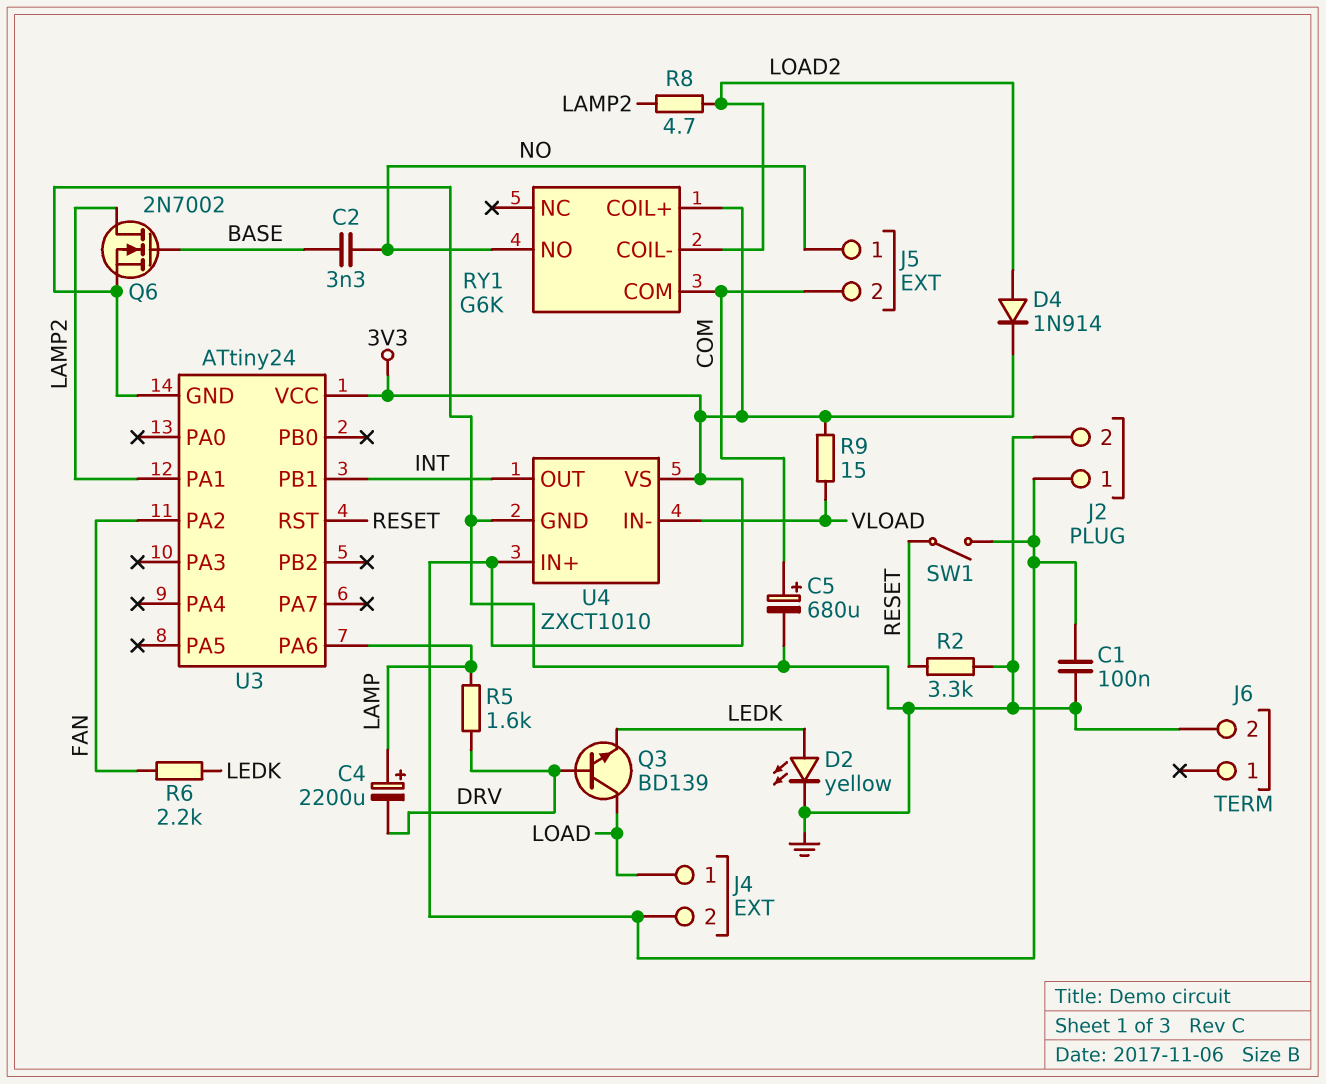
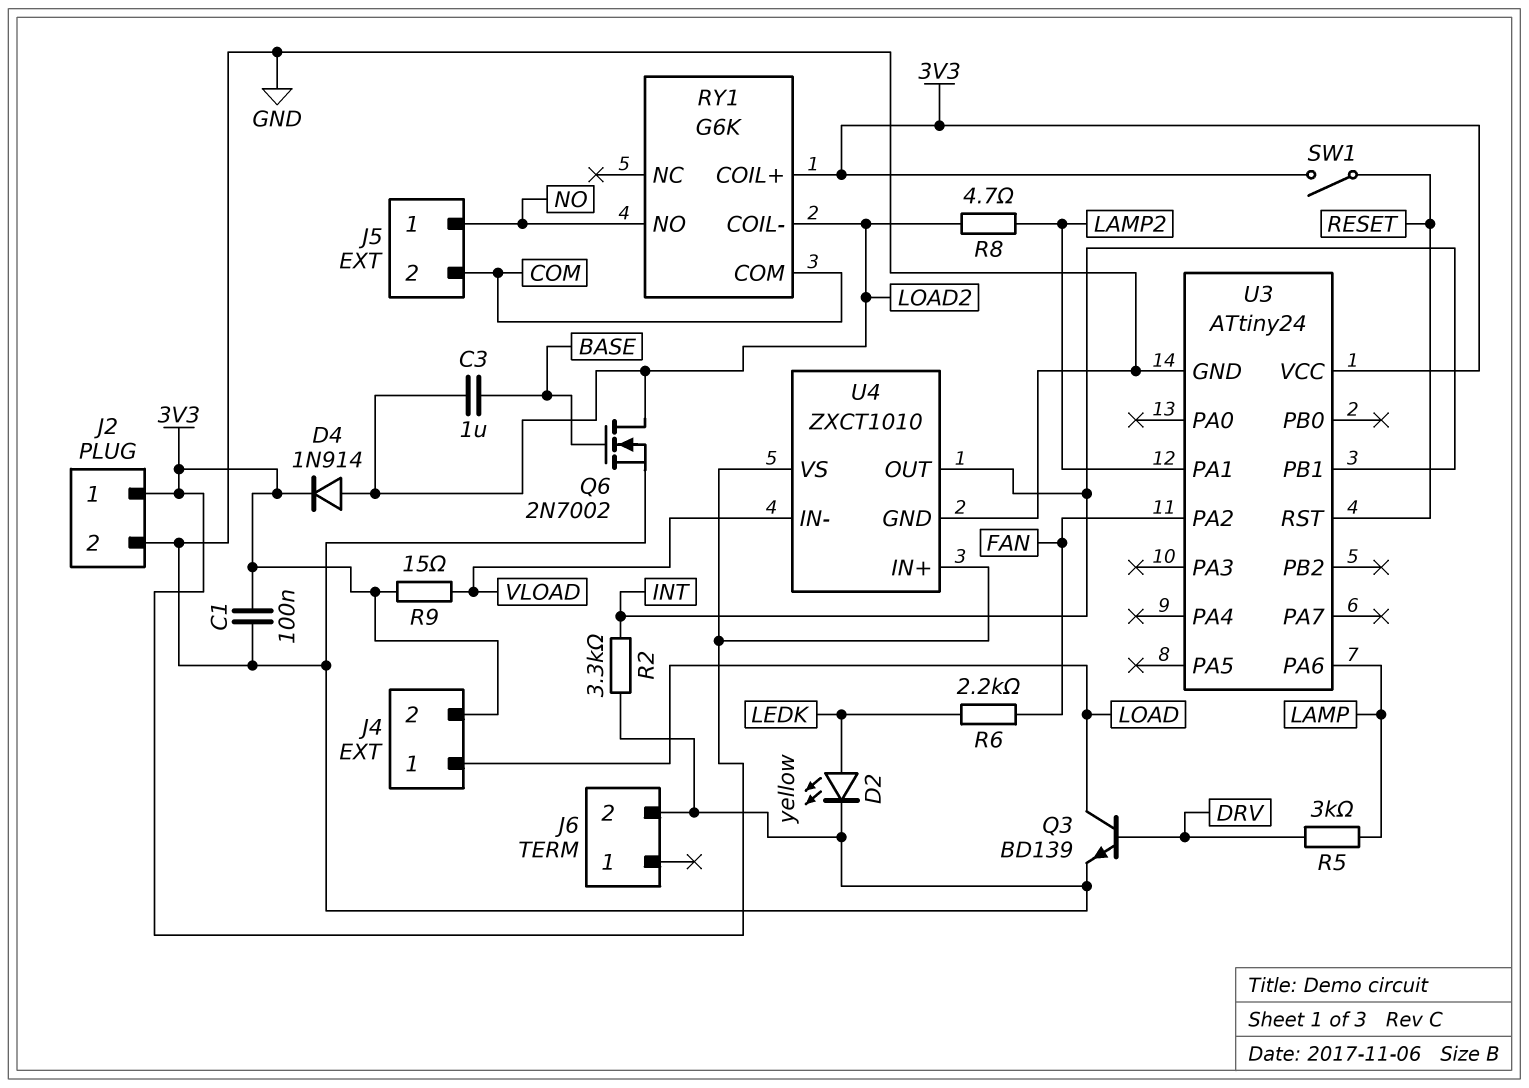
C2: 3.3nF (BASE, NO) -> none
C3: none -> 1uF (BASE, LOAD2)
C4: 2200uF (plus LAMP, minus DRV) -> none
C5: 680uF (plus COM, minus GND) -> none
Q3: NPN BD139 (B DRV, C LOAD, E LEDK) -> NPN BD139 (B DRV, C LOAD, E GND)
Q6: NMOS 2N7002 (G BASE, D LAMP2, S GND) -> NMOS 2N7002 (G BASE, D LOAD2, S GND)
R2: 3.3k (GND, RESET) -> 3.3k (GND, INT)
R5: 1.6k (DRV, LAMP) -> 3k (DRV, LAMP)

